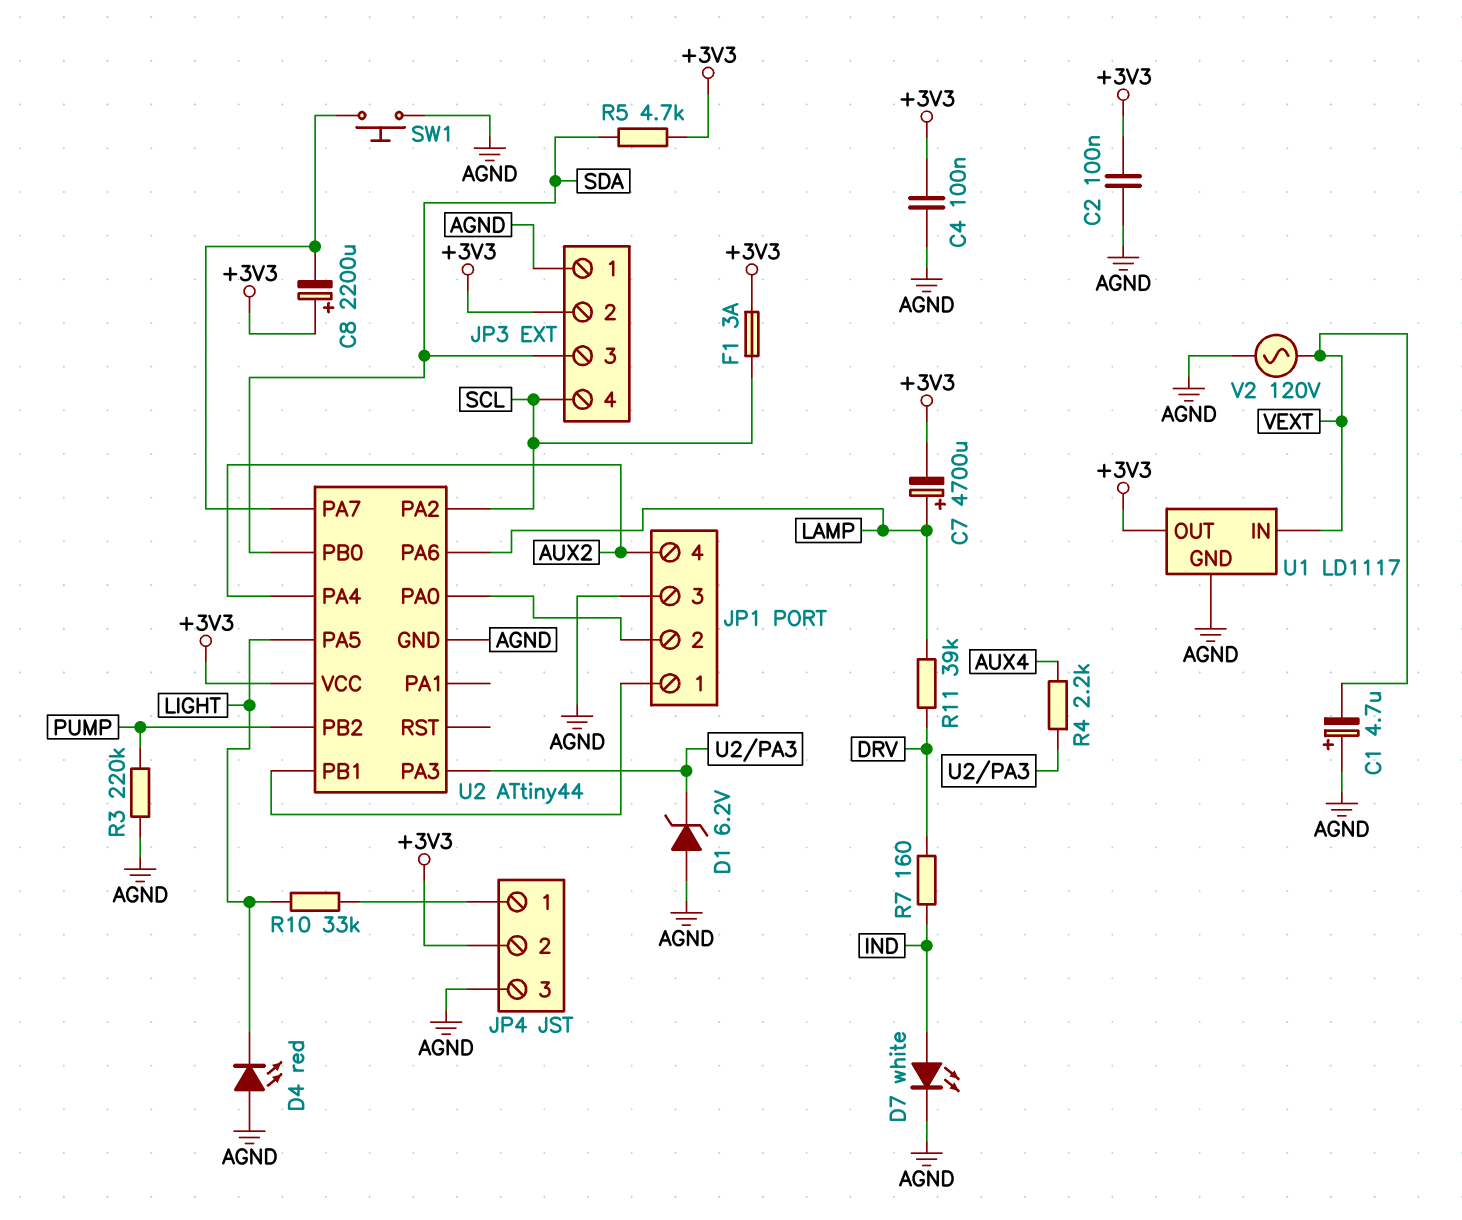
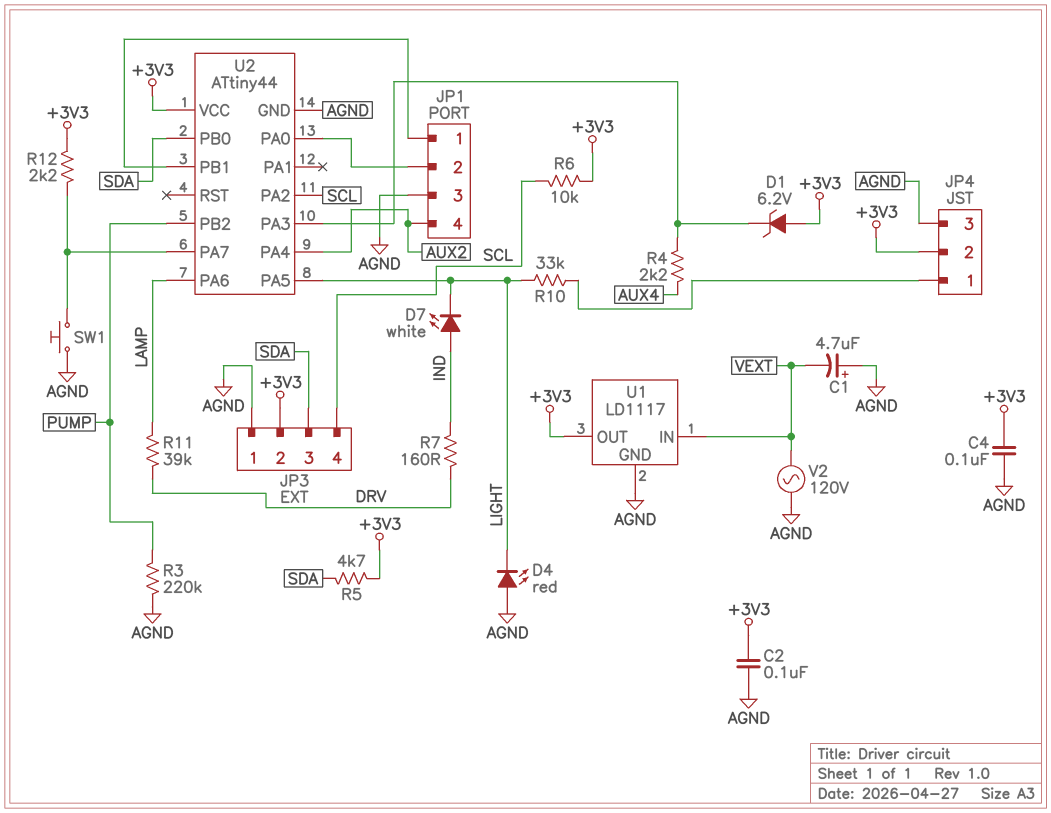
C7: 4700uF (plus LAMP, minus +3V3) -> none
C8: 2200uF (plus +3V3, minus U2/PA7) -> none
D1: zener 6.2V (A AGND, K U2/PA3) -> zener 6.2V (A +3V3, K U2/PA3)
D7: LED white (A IND, K AGND) -> LED white (A IND, K LIGHT)
F1: 3A (+3V3, SCL) -> none
R6: none -> 10k (+3V3, SCL)
R12: none -> 2.2k (+3V3, U2/PA7)

